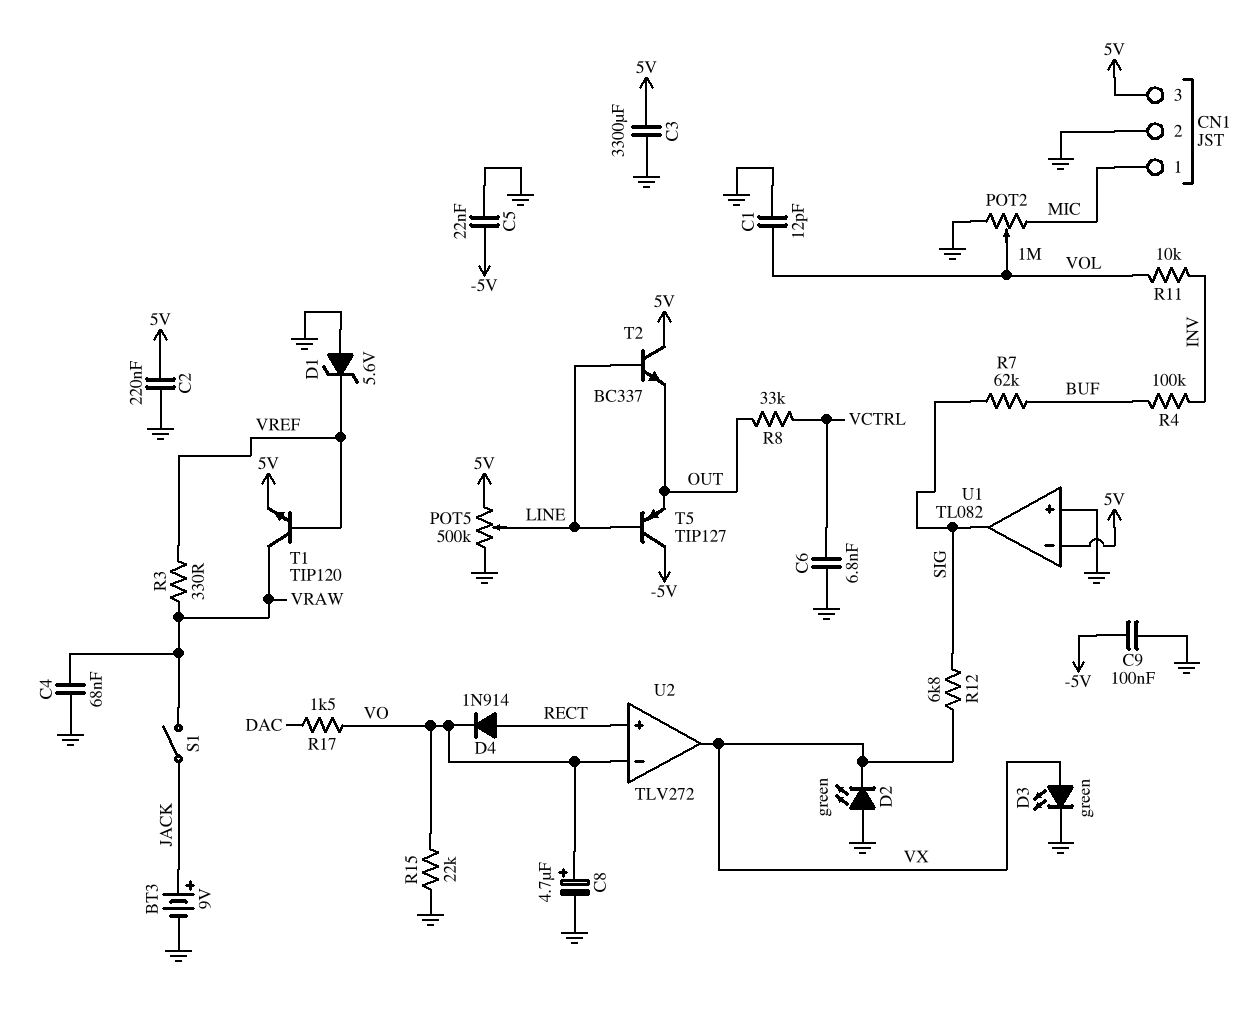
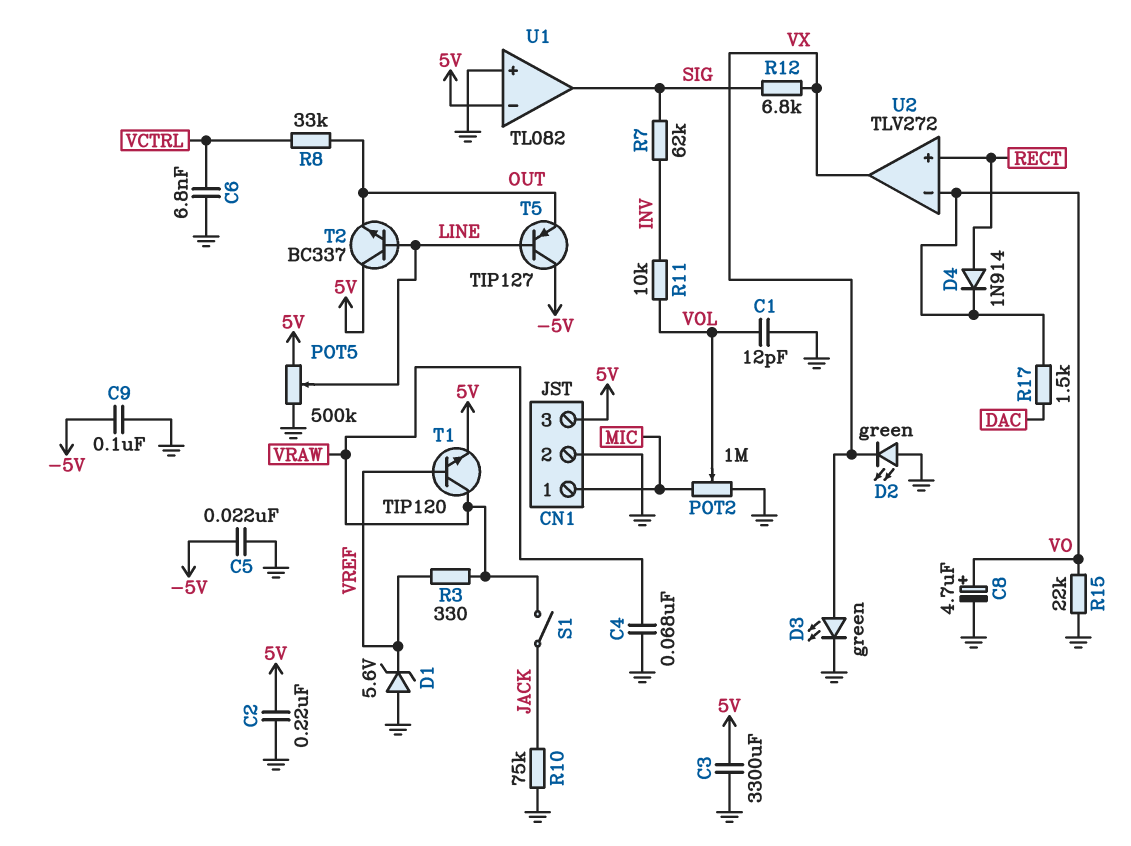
BT3: 9V (plus JACK, minus GND) -> none
R4: 100k (BUF, INV) -> none
R7: 62k (BUF, SIG) -> 62k (INV, SIG)
R10: none -> 75k (GND, JACK)

